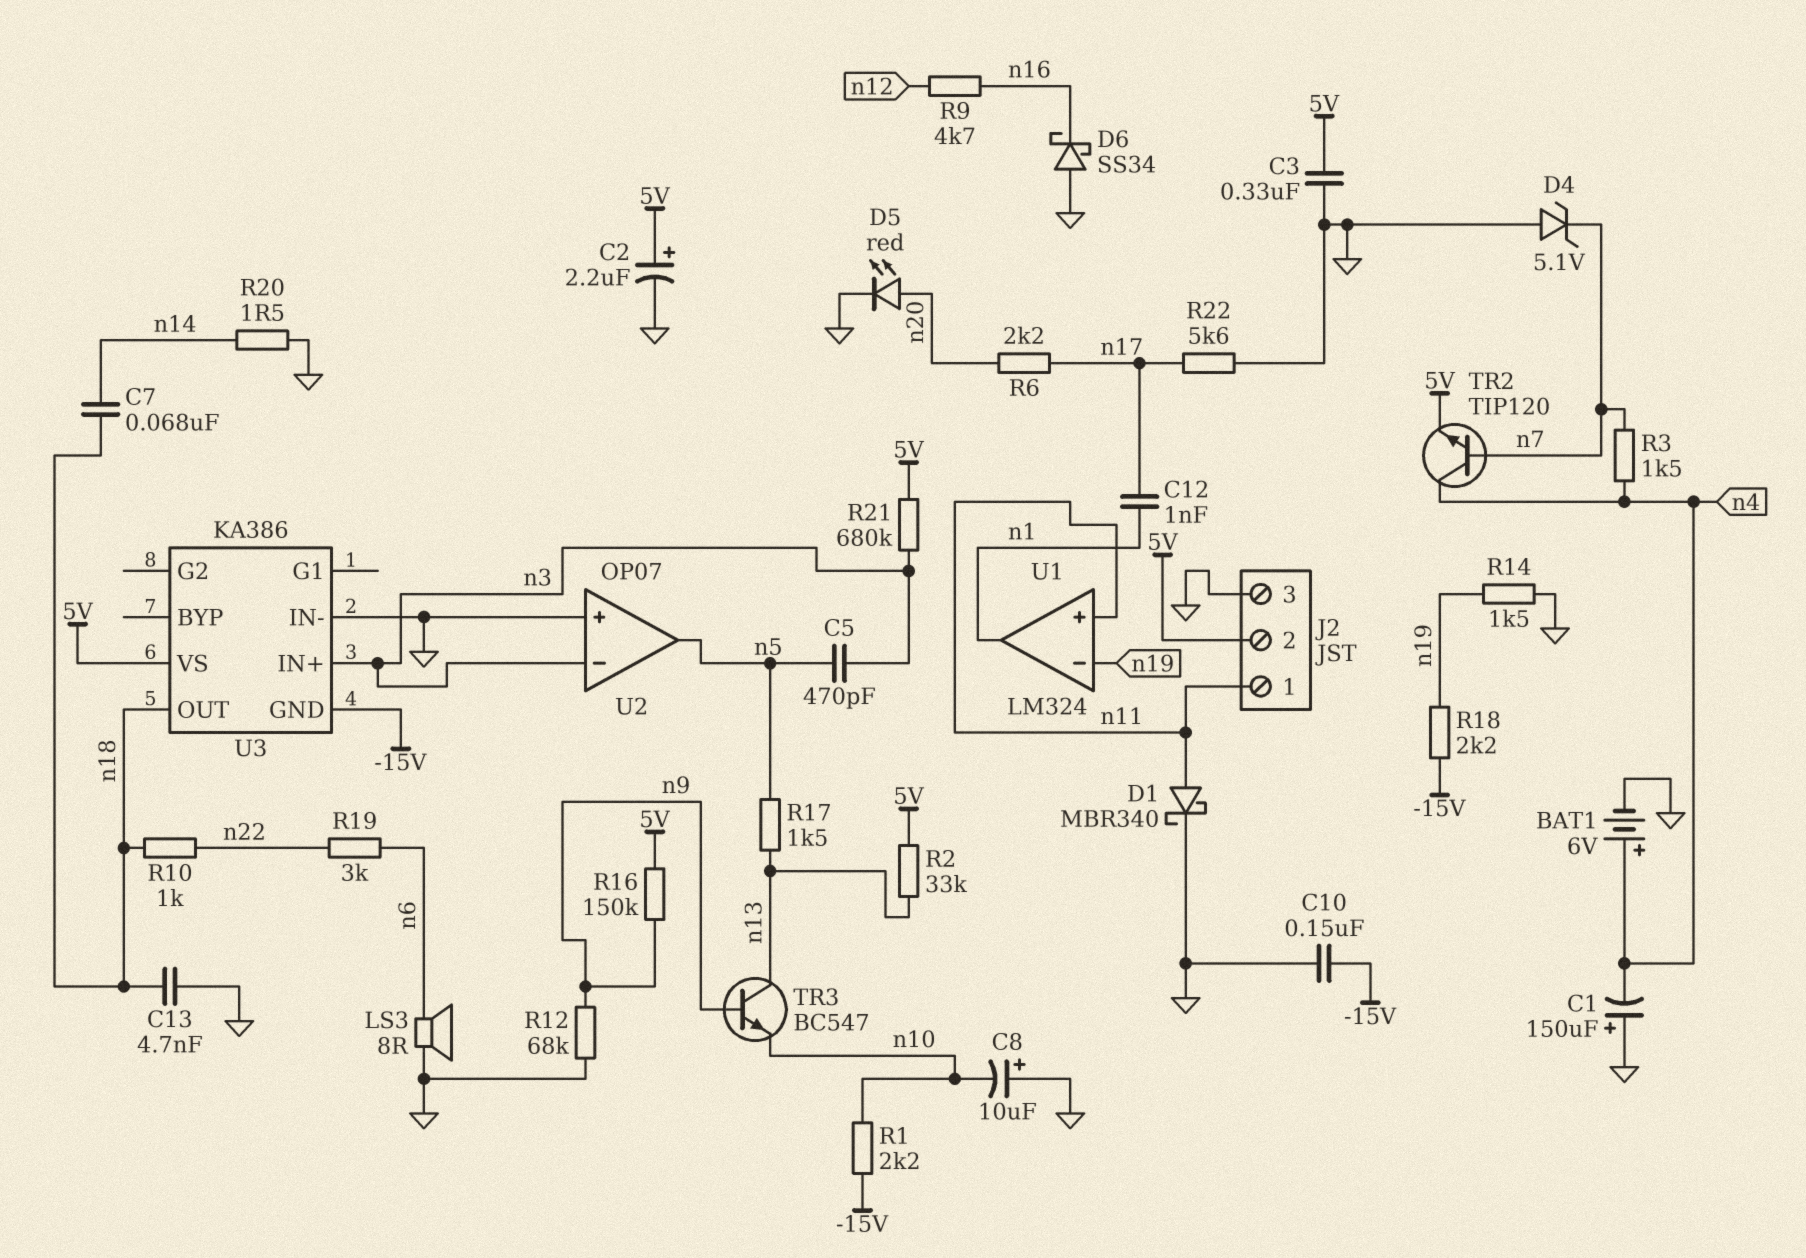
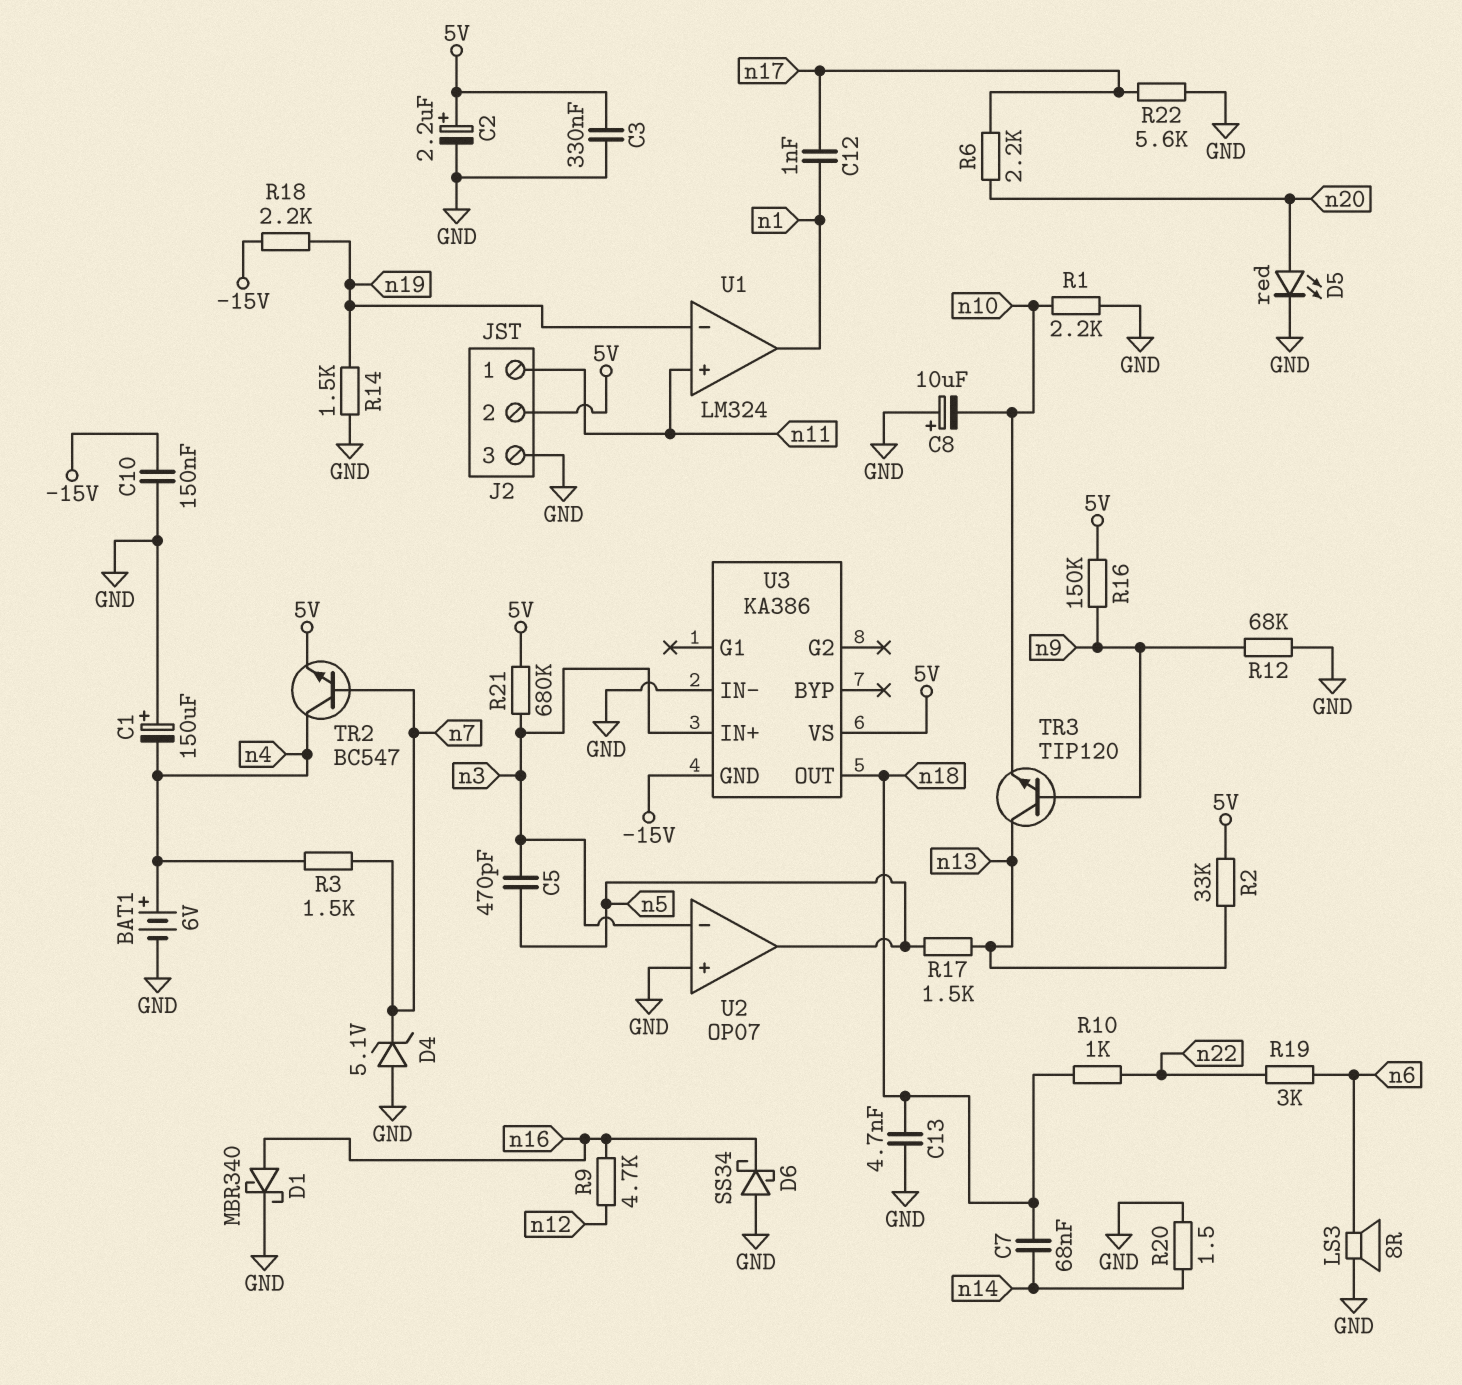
D1: schottky MBR340 (A n11, K GND) -> schottky MBR340 (A n16, K GND)
R1: 2.2k (-15V, n10) -> 2.2k (GND, n10)
TR2: NPN TIP120 (B n7, C n4, E 5V) -> NPN BC547 (B n7, C n4, E 5V)
TR3: NPN BC547 (B n9, C n13, E n10) -> NPN TIP120 (B n9, C n13, E n10)

